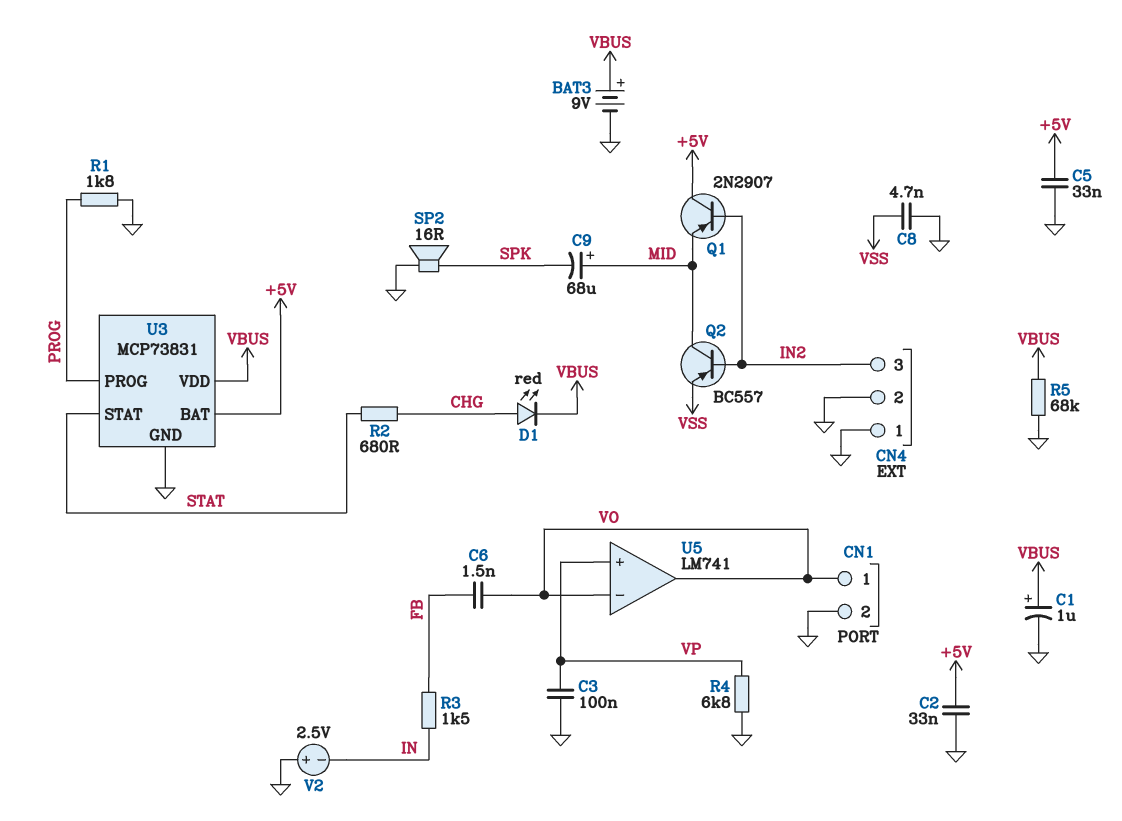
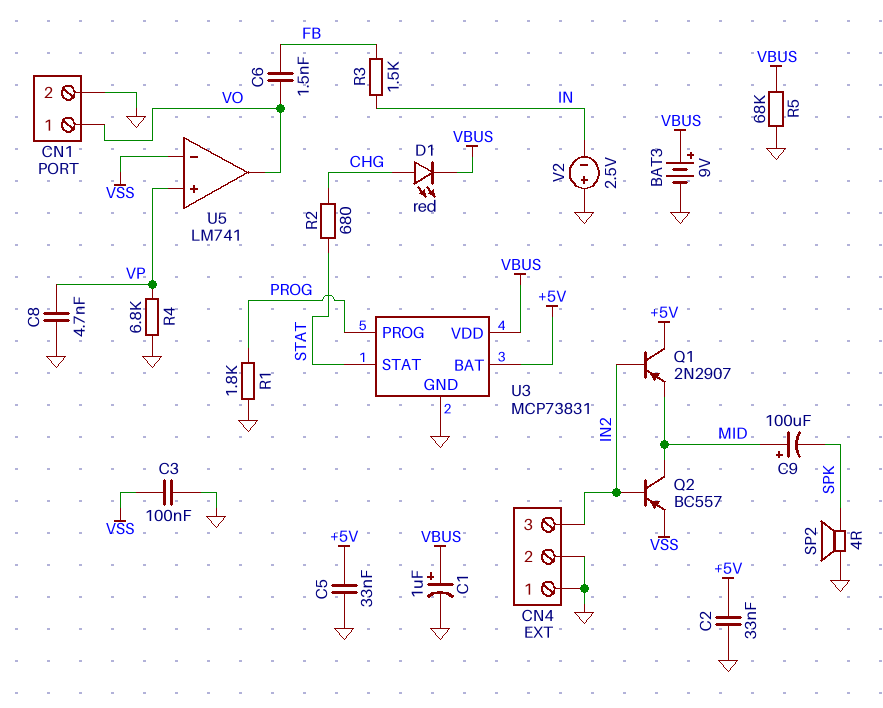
C3: 100nF (GND, VP) -> 100nF (GND, VSS)
C8: 4.7nF (GND, VSS) -> 4.7nF (GND, VP)
C9: 68uF (plus MID, minus SPK) -> 100uF (plus MID, minus SPK)
SP2: speaker 16R (GND, SPK) -> speaker 4R (GND, SPK)
U5 pin in-: VO -> VSS

